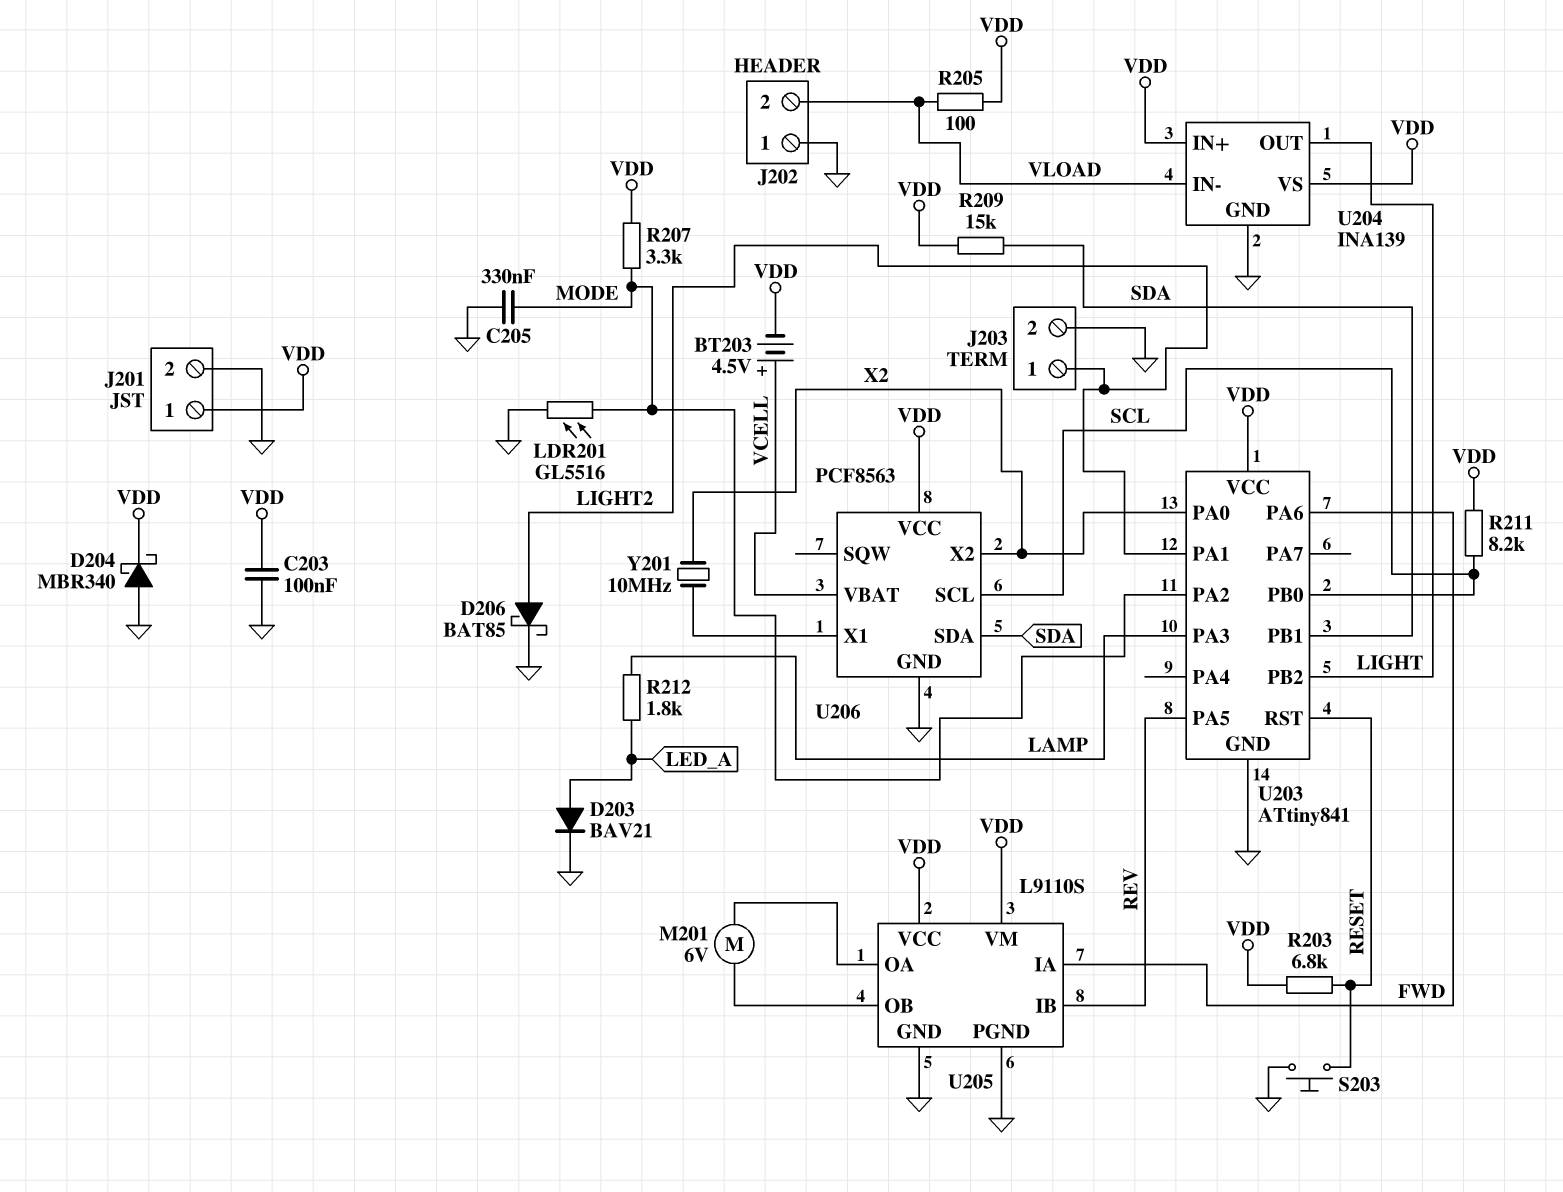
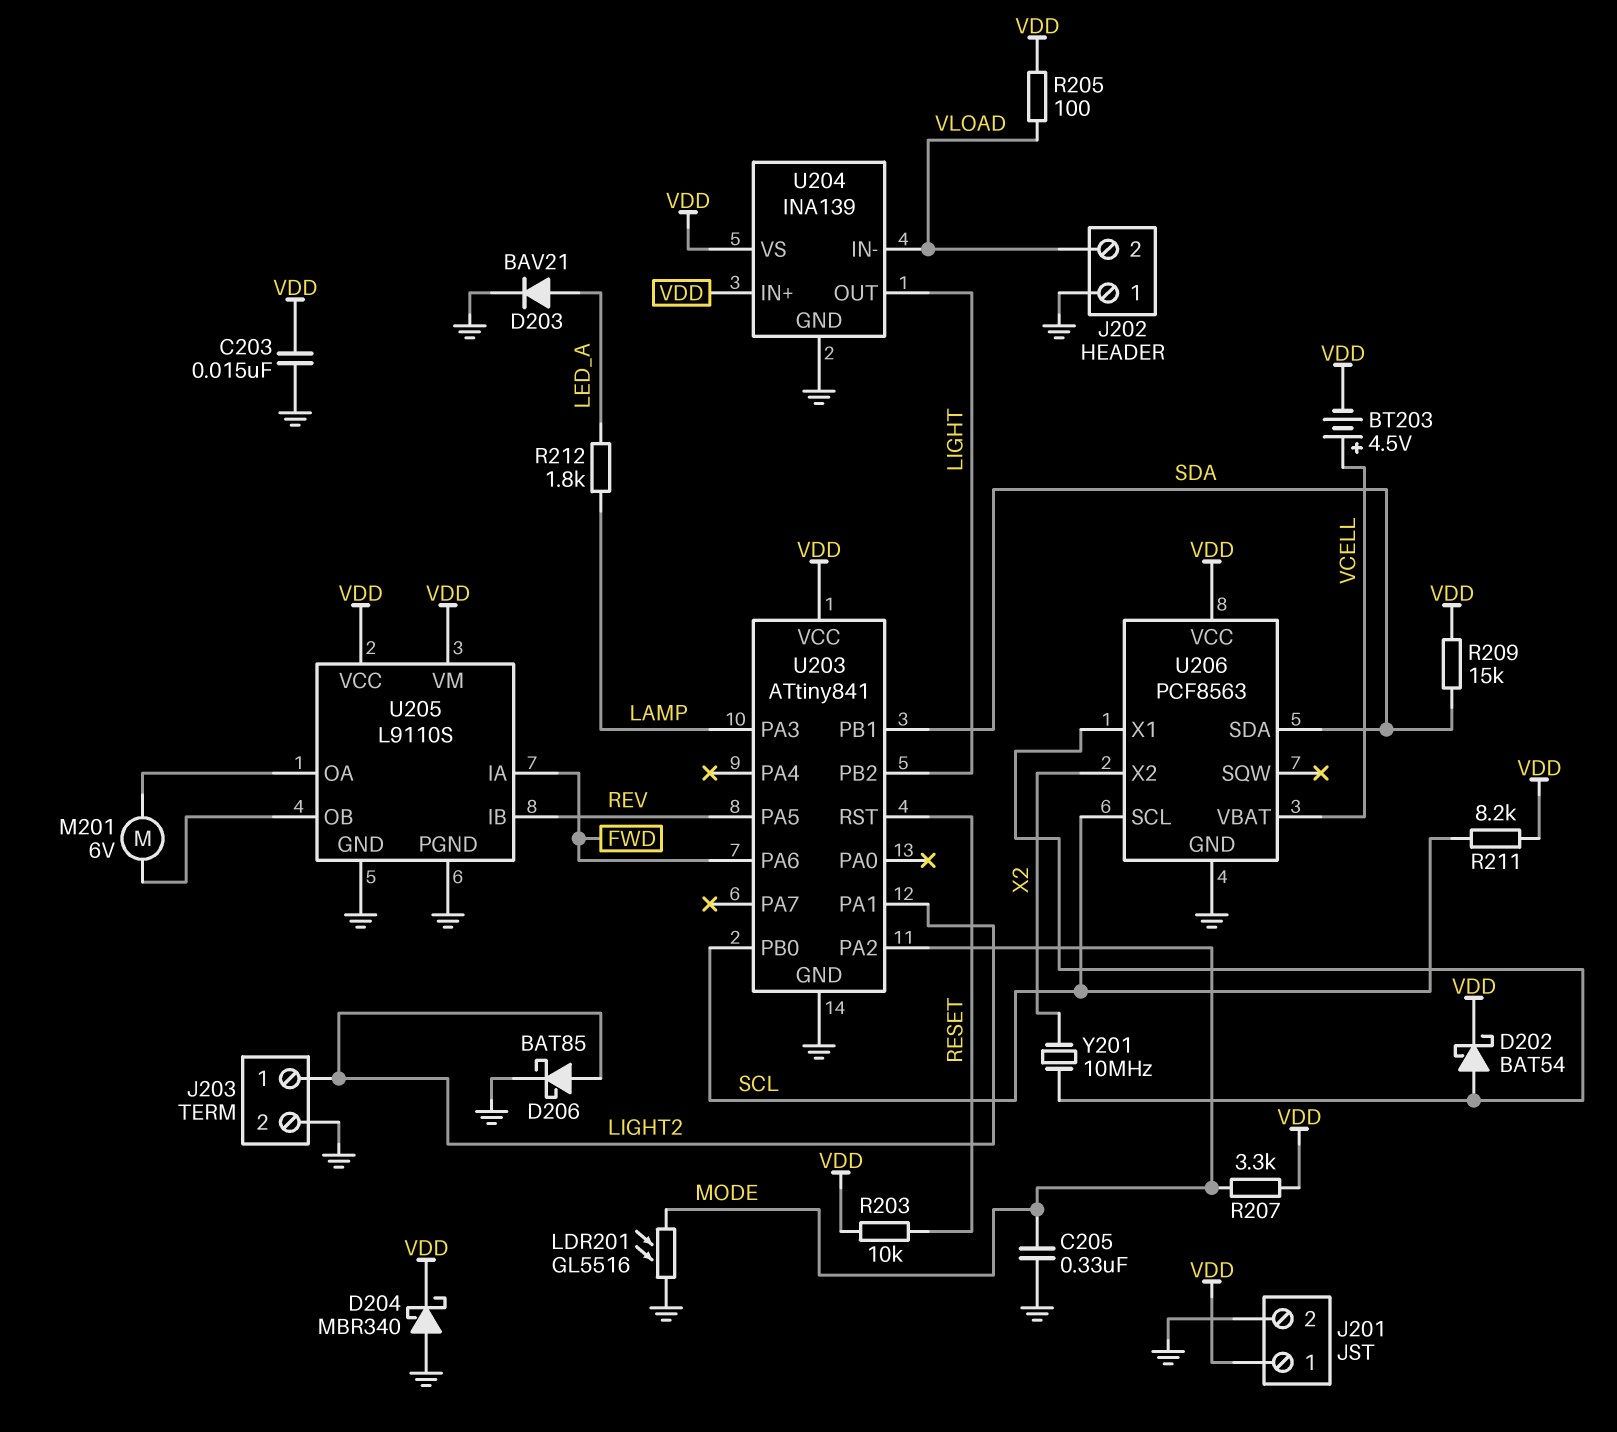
C203: 100nF (GND, VDD) -> 15nF (GND, VDD)
D202: none -> schottky BAT54 (A U206/X1, K VDD)
R203: 6.8k (RESET, VDD) -> 10k (RESET, VDD)
S203: button (GND, RESET) -> none
U203 pin PA0: X2 -> none

